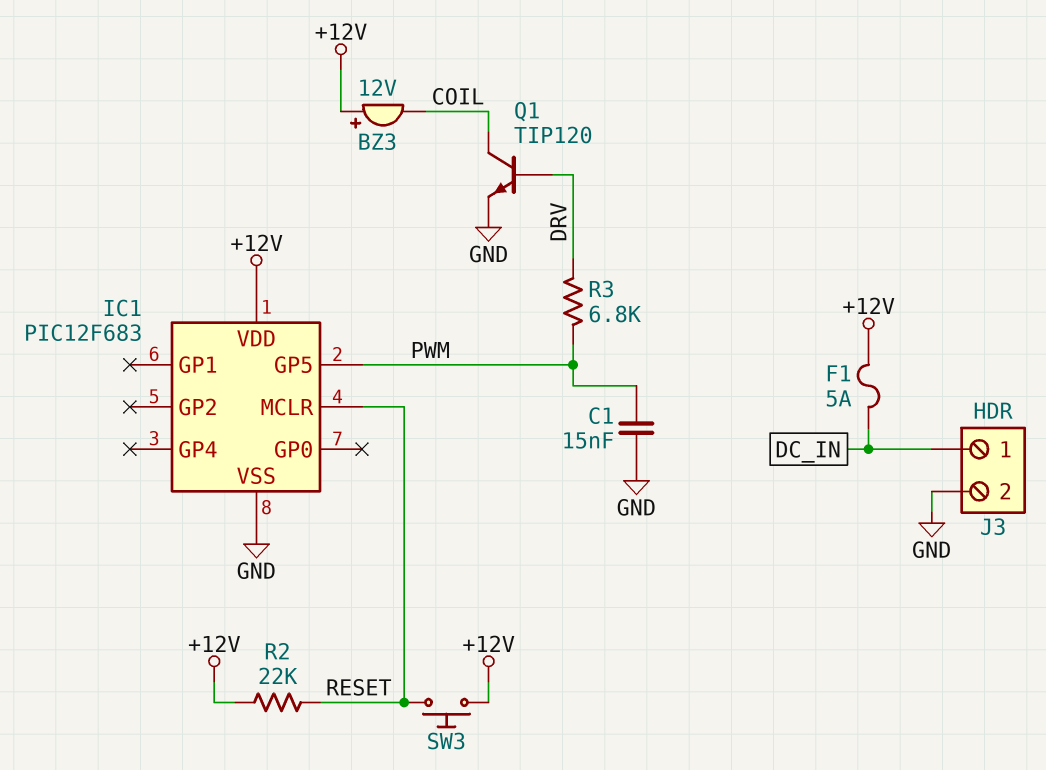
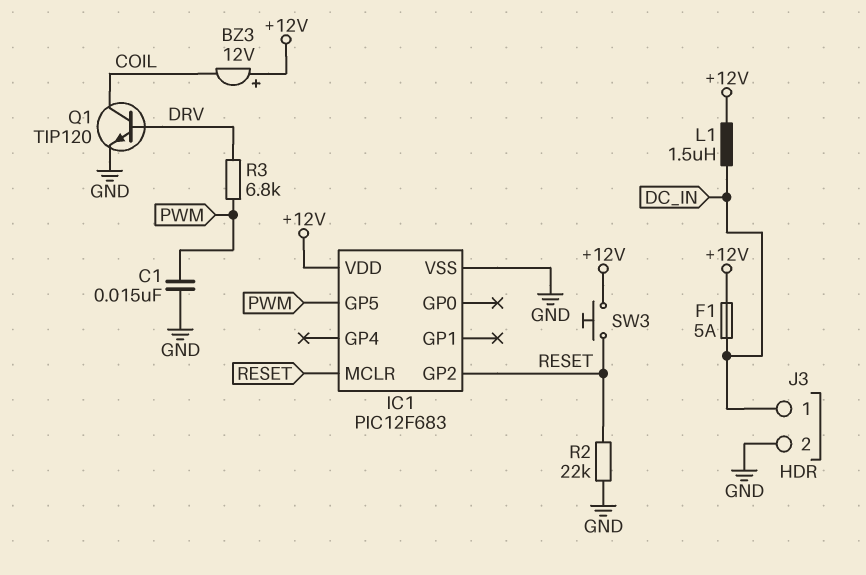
IC1 pin GP2: none -> RESET
L1: none -> 1.5uH (+12V, DC_IN)
R2: 22k (+12V, RESET) -> 22k (GND, RESET)

